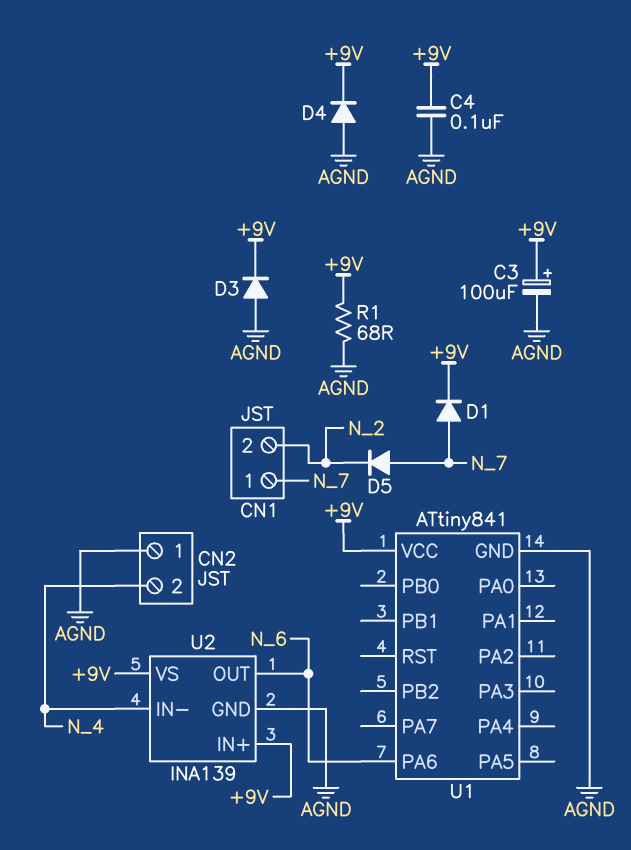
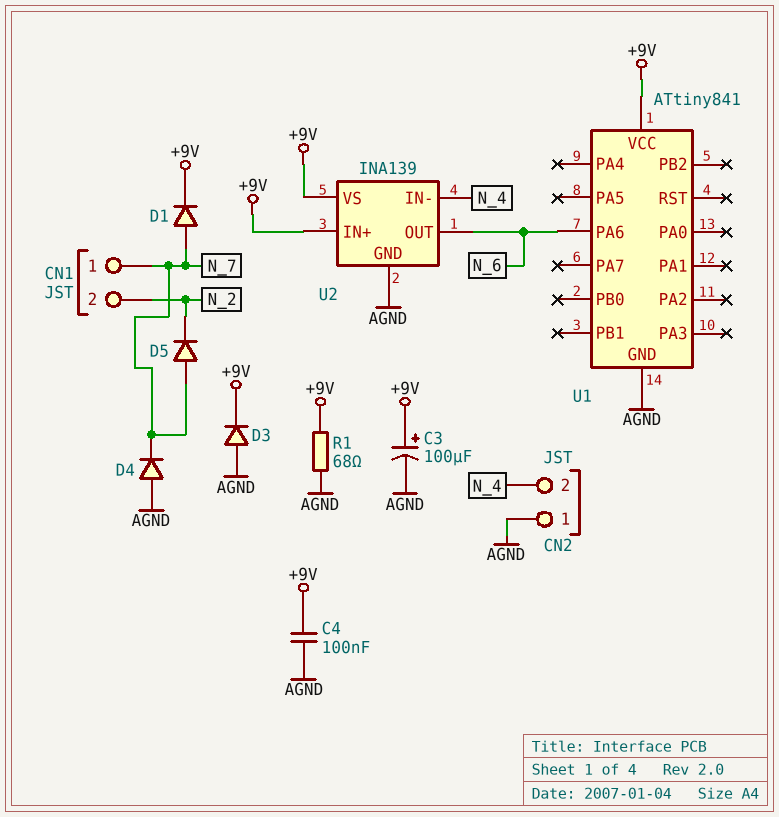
D4: diode (A AGND, K +9V) -> diode (A AGND, K N_7)

